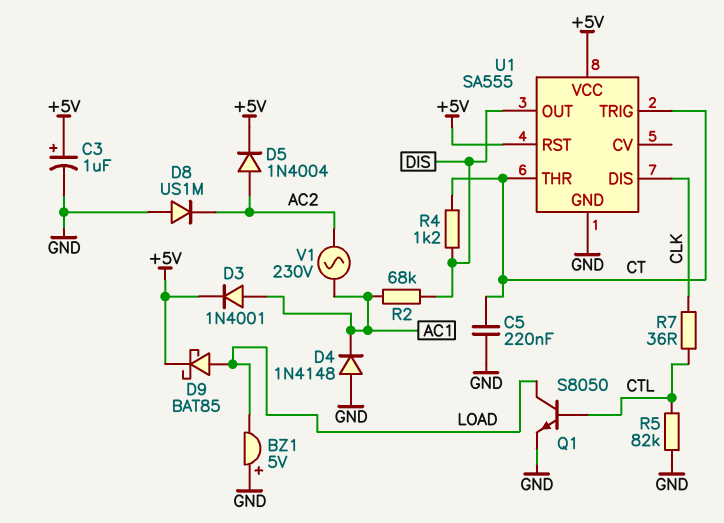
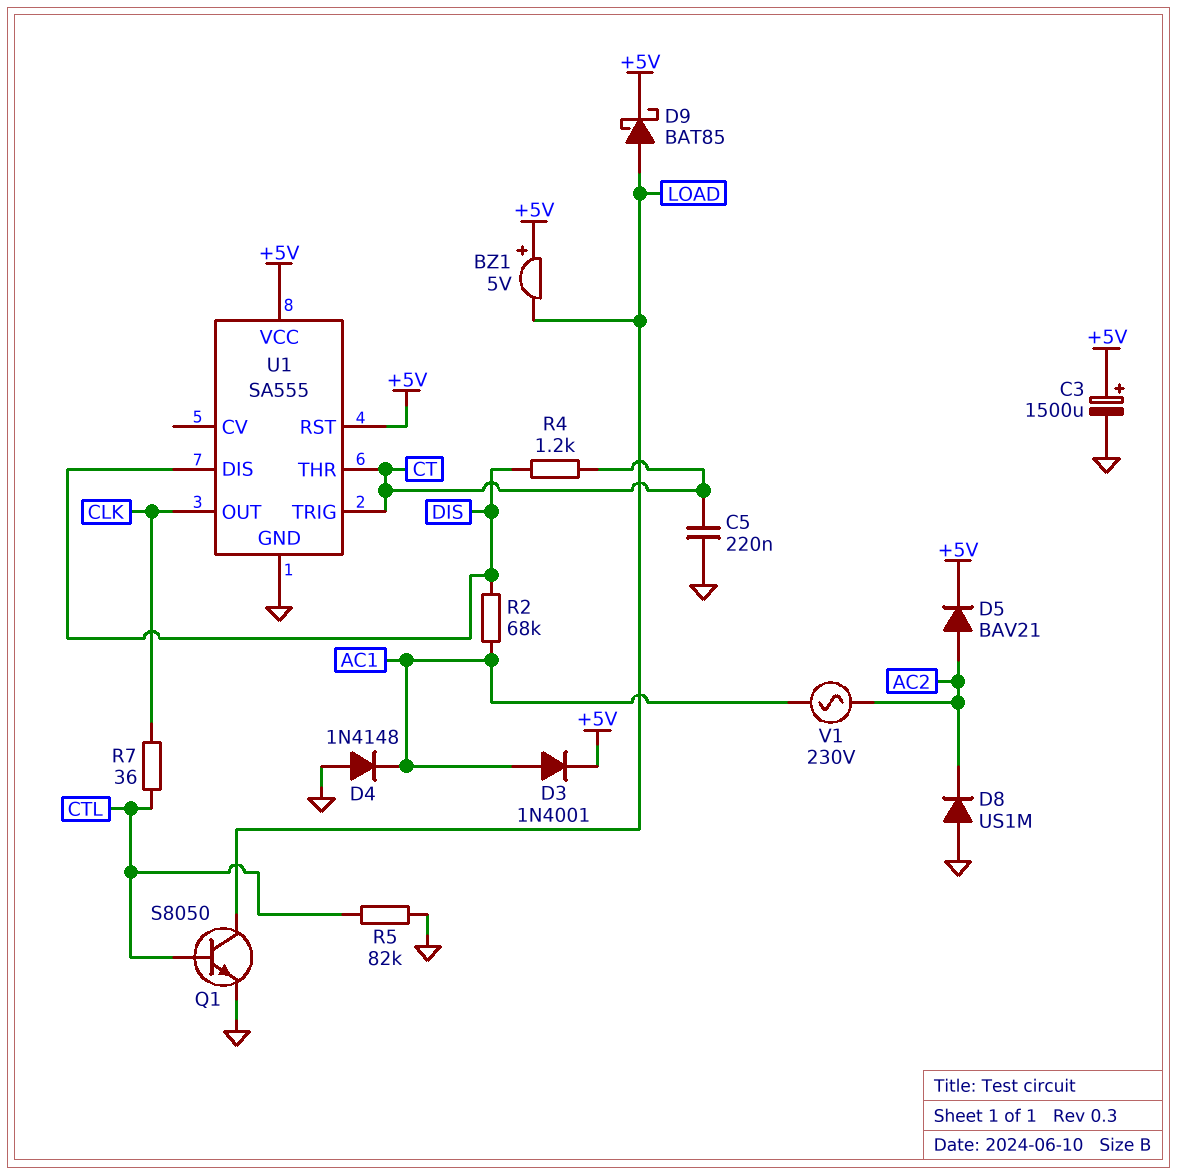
BZ1: buzzer 5V (plus GND, minus LOAD) -> buzzer 5V (plus +5V, minus LOAD)
C3: 1uF (plus +5V, minus GND) -> 1500uF (plus +5V, minus GND)
D5: diode 1N4004 (A AC2, K +5V) -> diode BAV21 (A AC2, K +5V)
U1 pin DIS: CLK -> DIS
U1 pin OUT: DIS -> CLK

